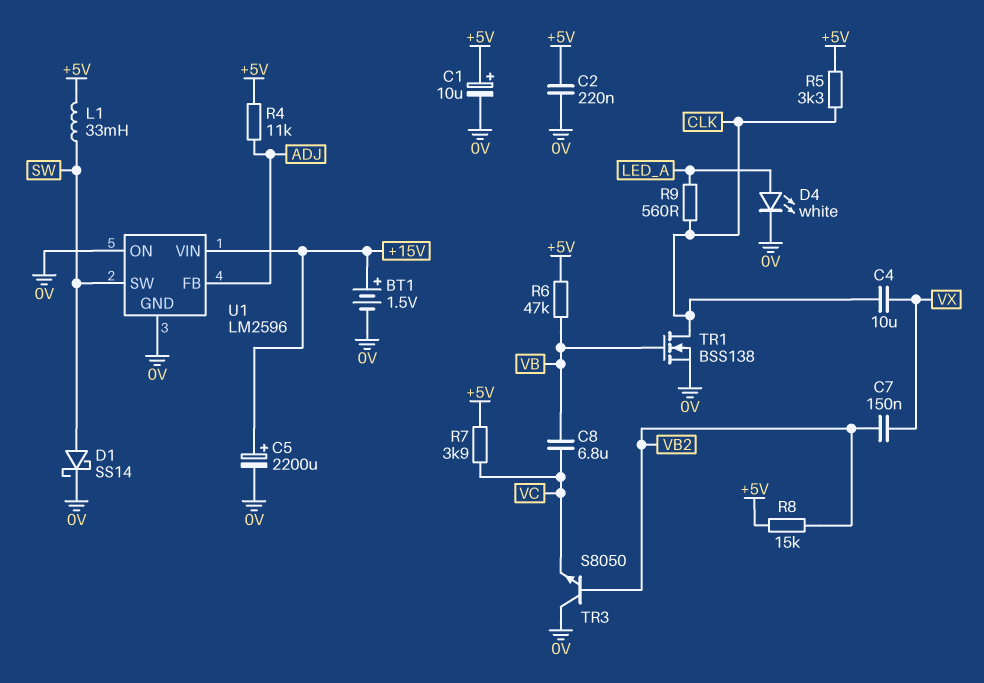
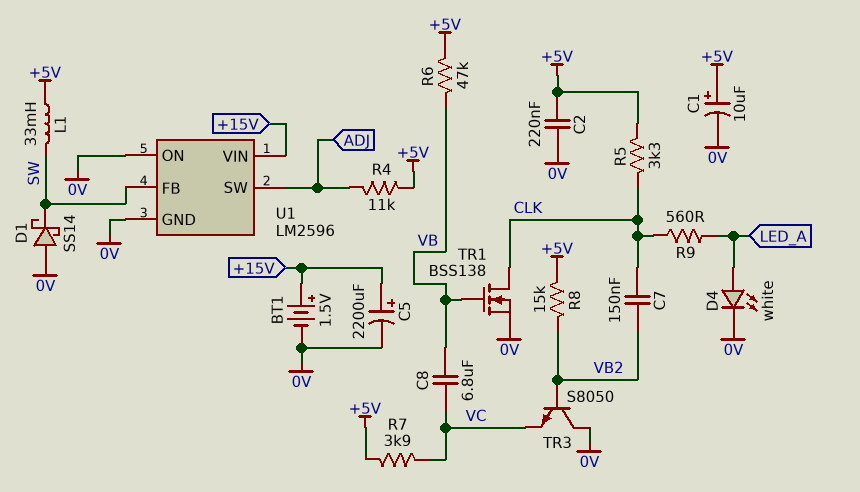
C4: 10uF (CLK, VX) -> none
C7: 150nF (VB2, VX) -> 150nF (CLK, VB2)
D1: schottky SS14 (A SW, K 0V) -> schottky SS14 (A 0V, K SW)
U1 pin FB: ADJ -> SW
U1 pin SW: SW -> ADJ

